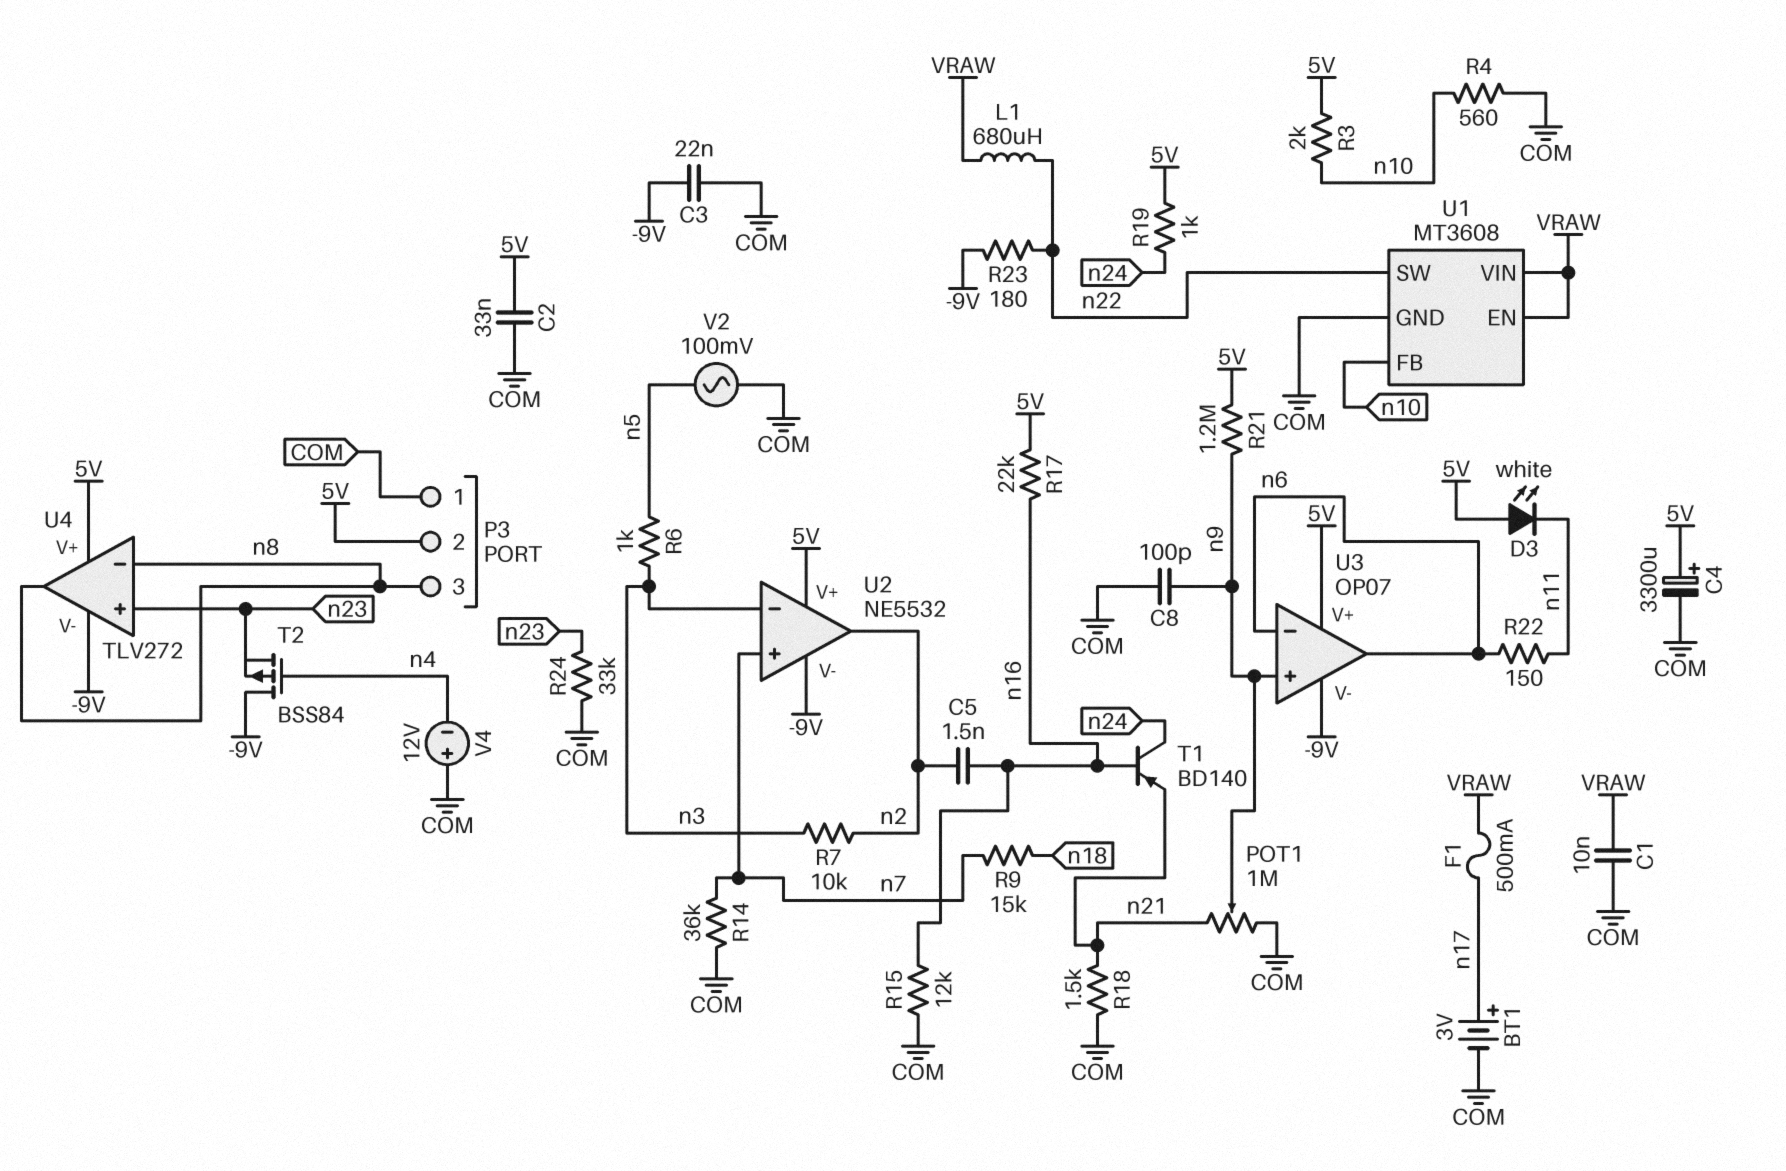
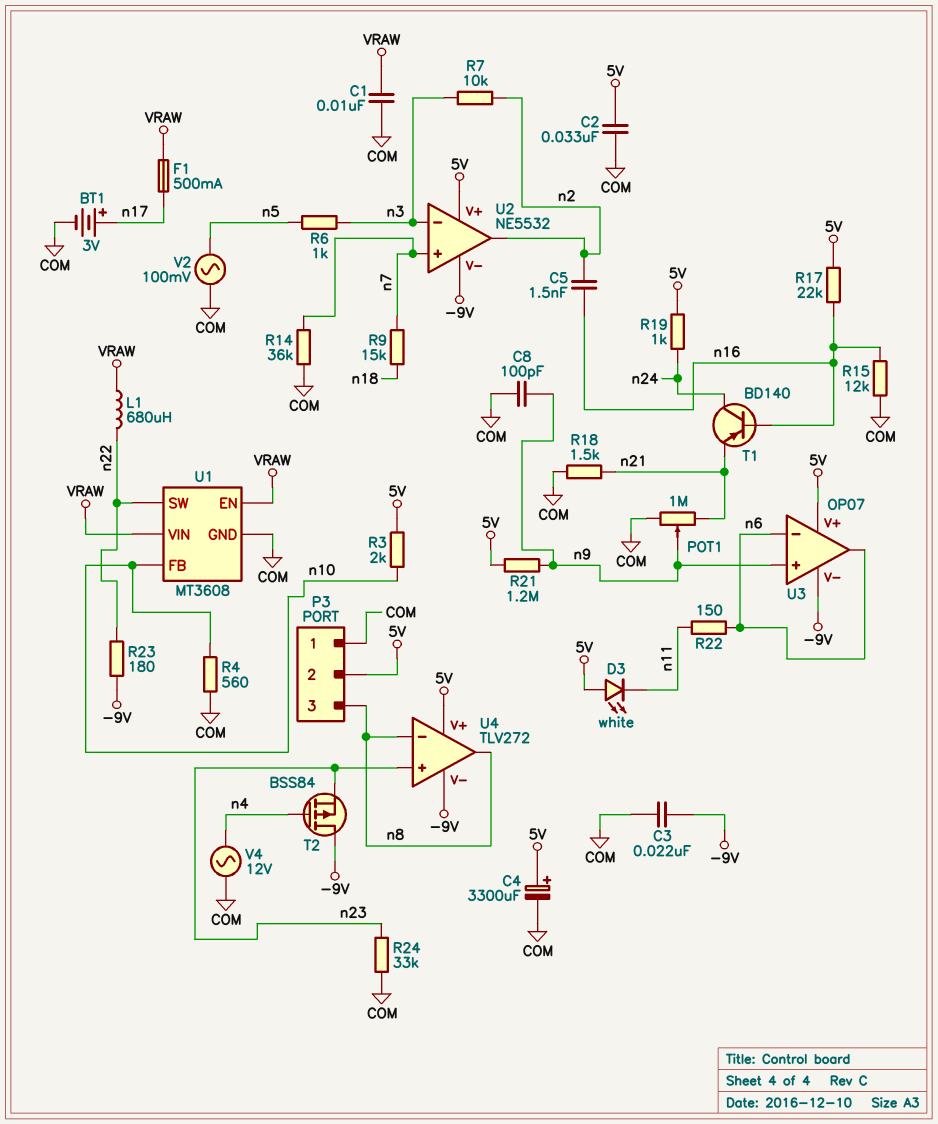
V4: 12V (plus COM, minus n4) -> AC 12V (COM, n4)

